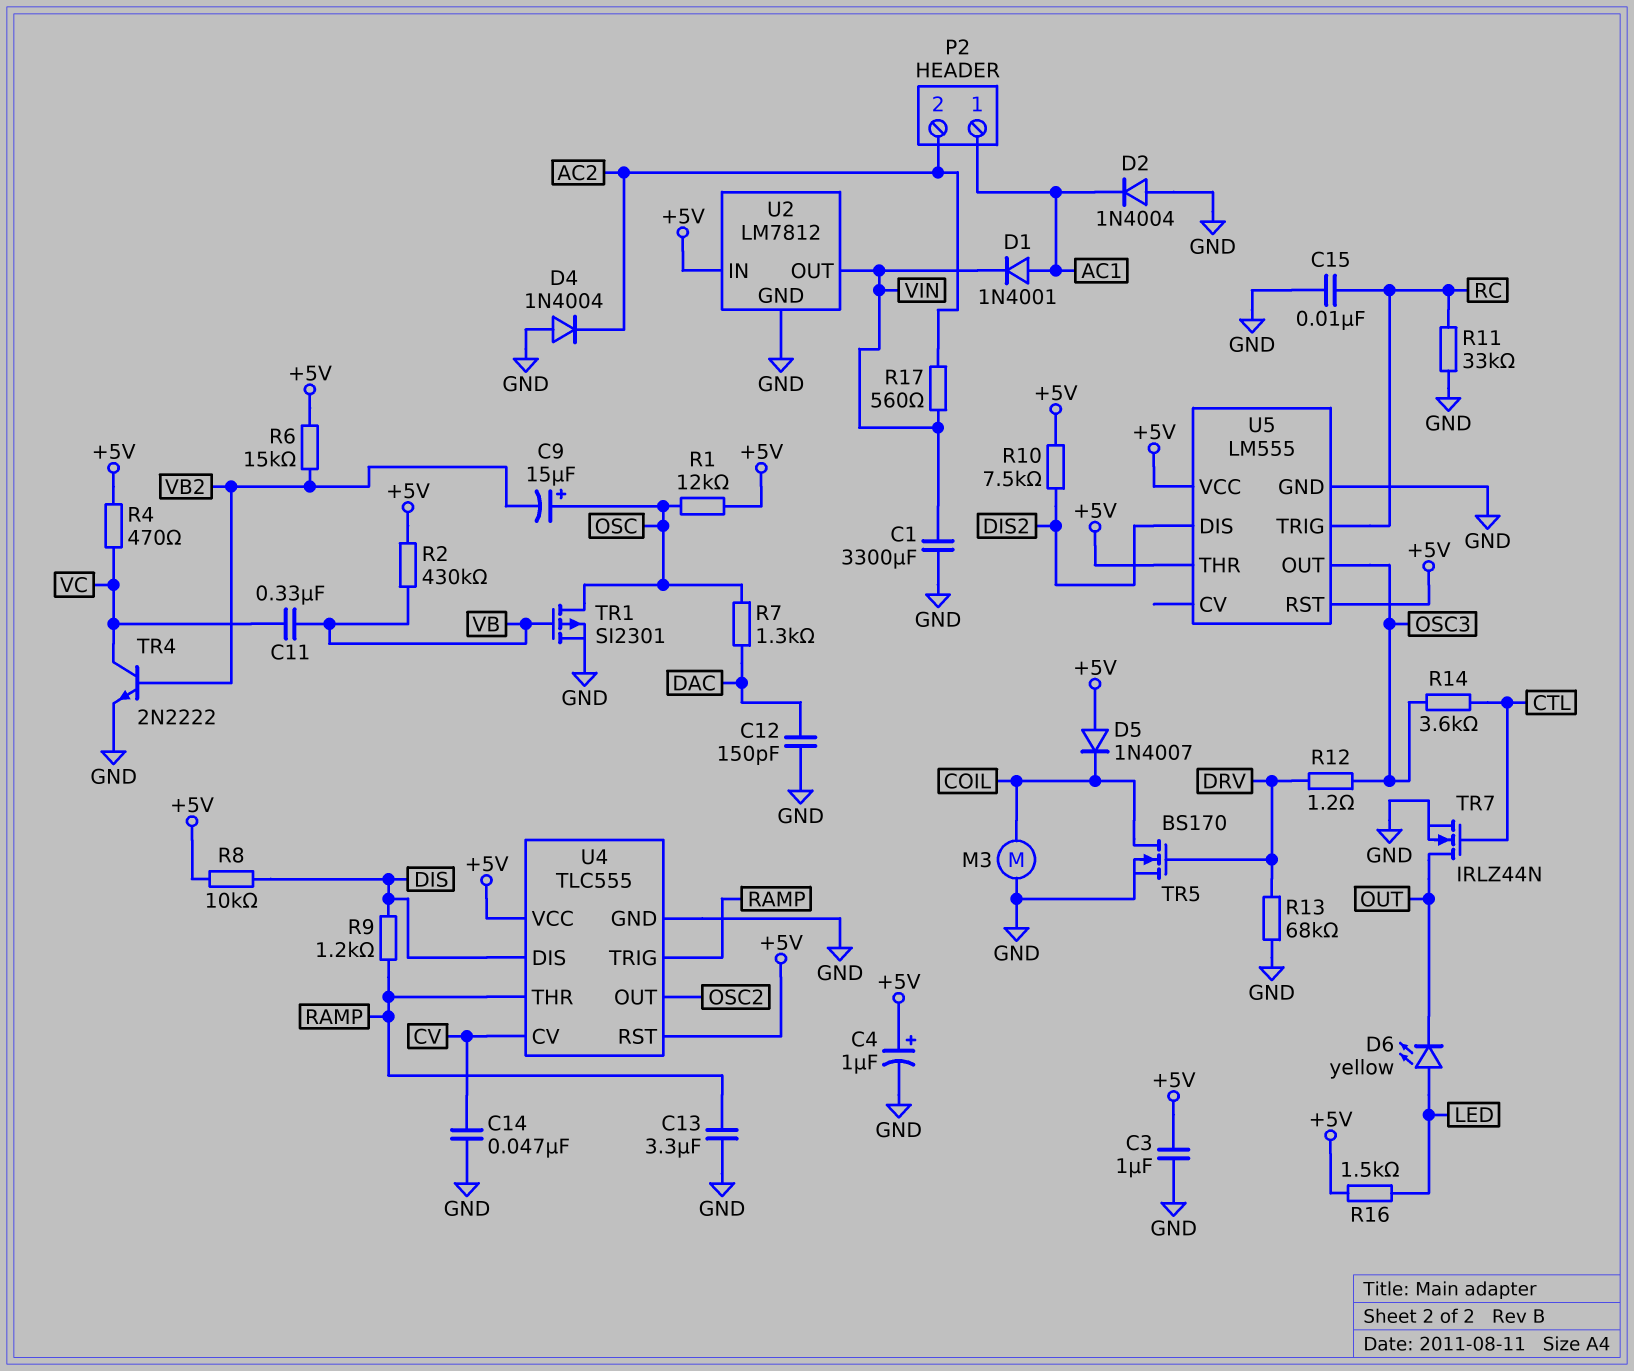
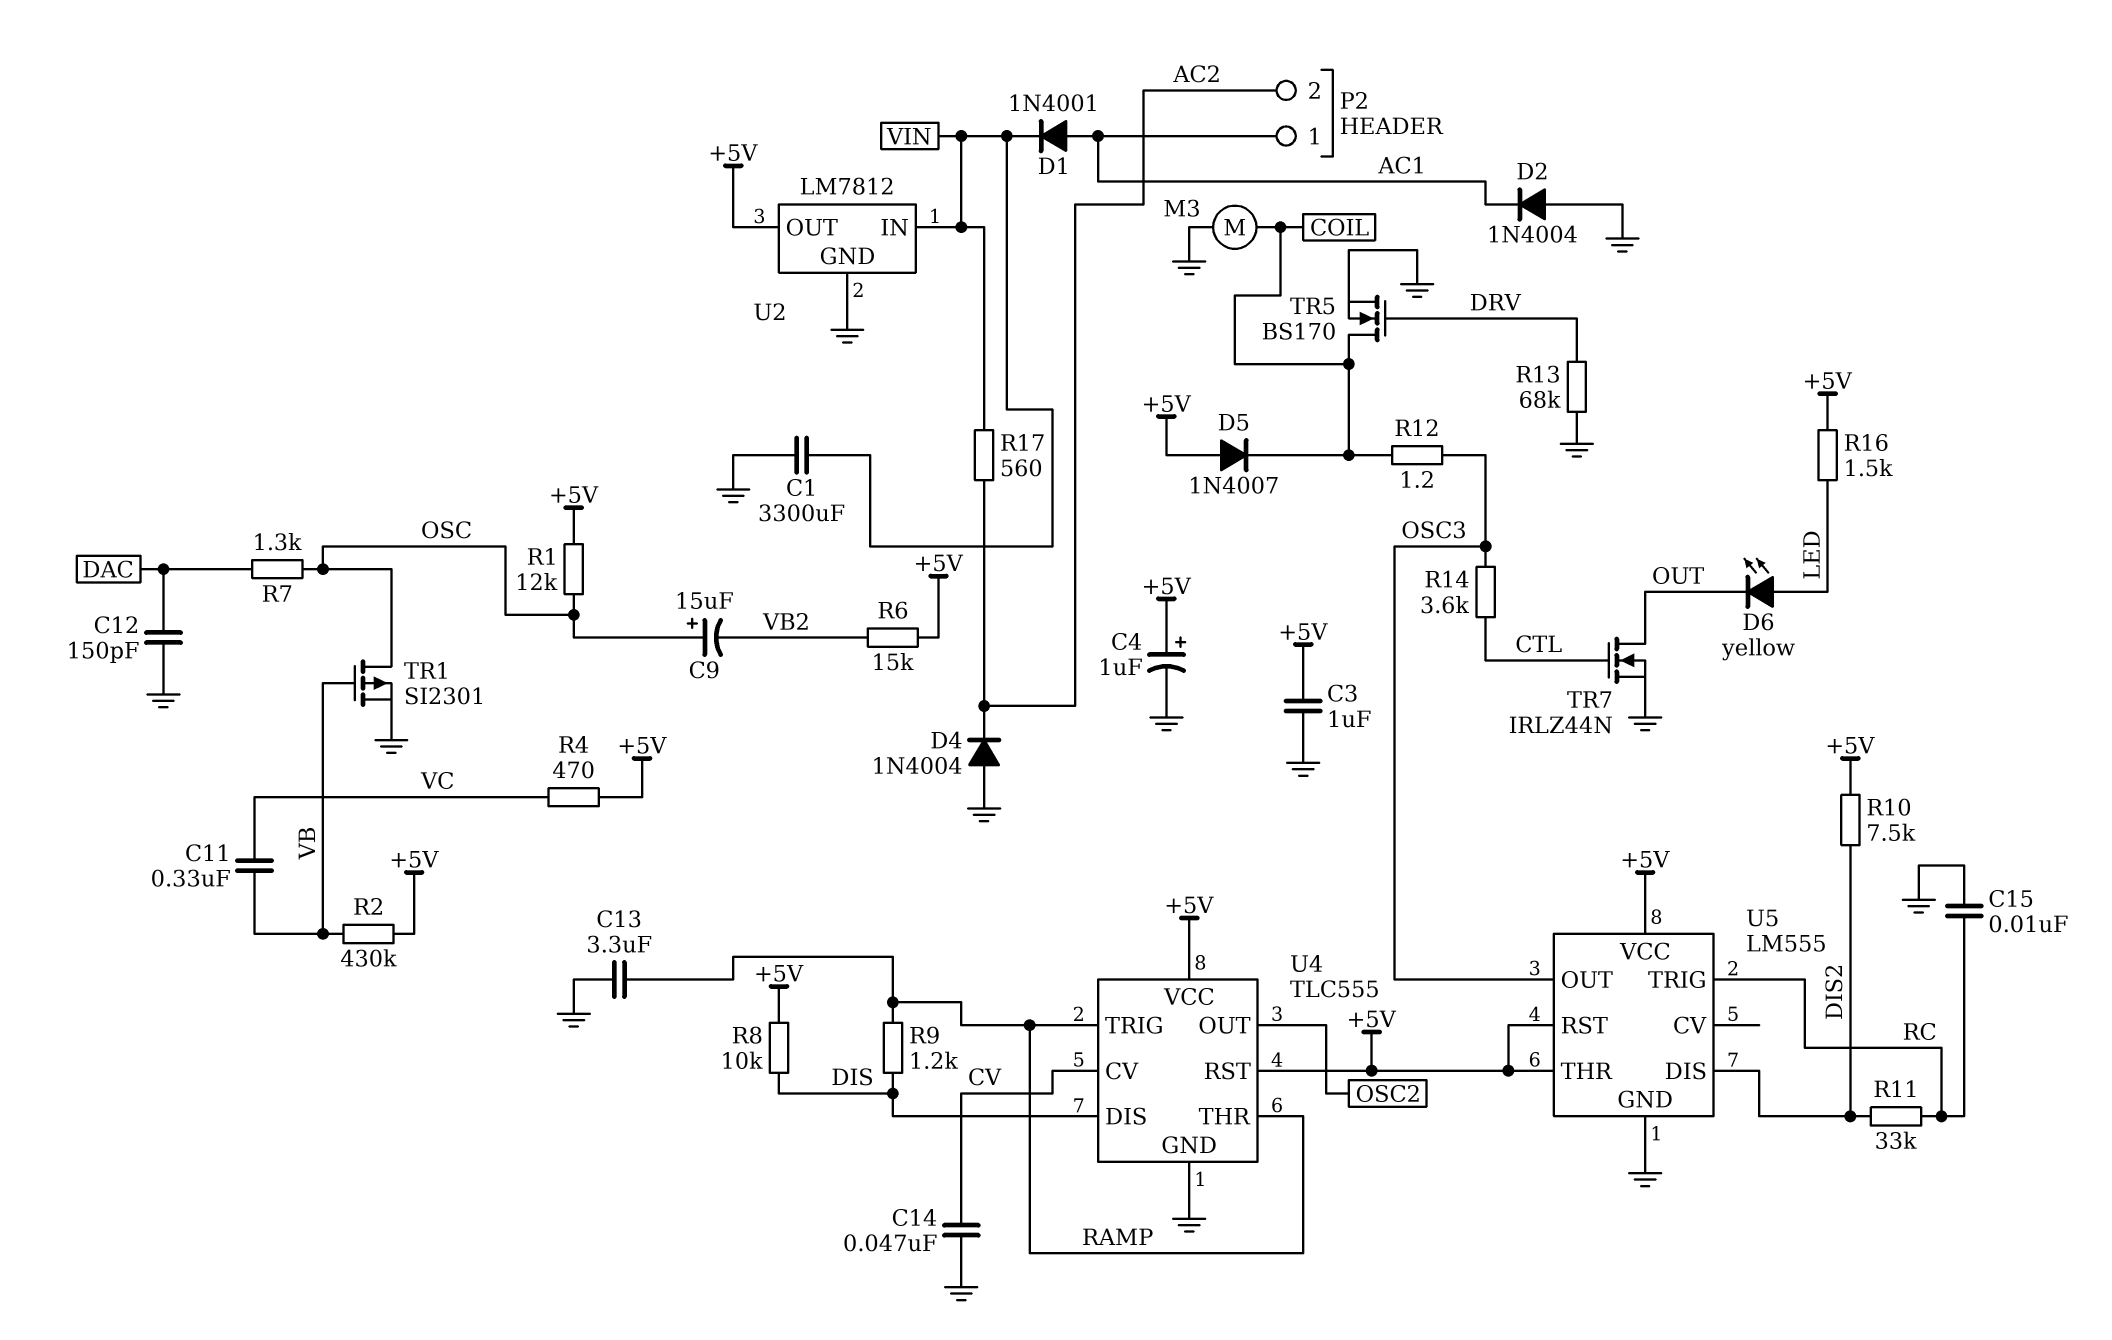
R11: 33k (GND, RC) -> 33k (DIS2, RC)
R12: 1.2 (DRV, OSC3) -> 1.2 (COIL, OSC3)
TR4: NPN 2N2222 (B VB2, C VC, E GND) -> none
U2 pin IN: +5V -> VIN
U2 pin OUT: VIN -> +5V

